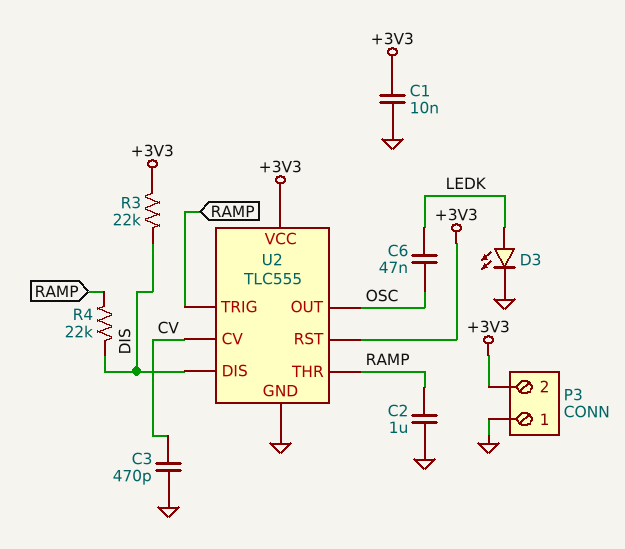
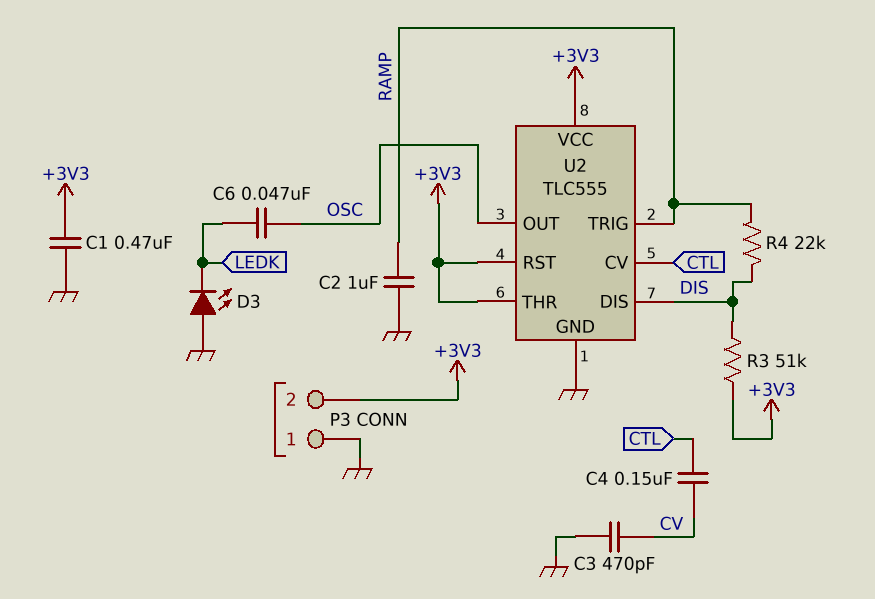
C1: 10nF (+3V3, GND) -> 470nF (+3V3, GND)
C4: none -> 150nF (CTL, CV)
D3: LED (A LEDK, K GND) -> LED (A GND, K LEDK)
R3: 22k (+3V3, DIS) -> 51k (+3V3, DIS)
U2 pin CV: CV -> CTL
U2 pin THR: RAMP -> +3V3

